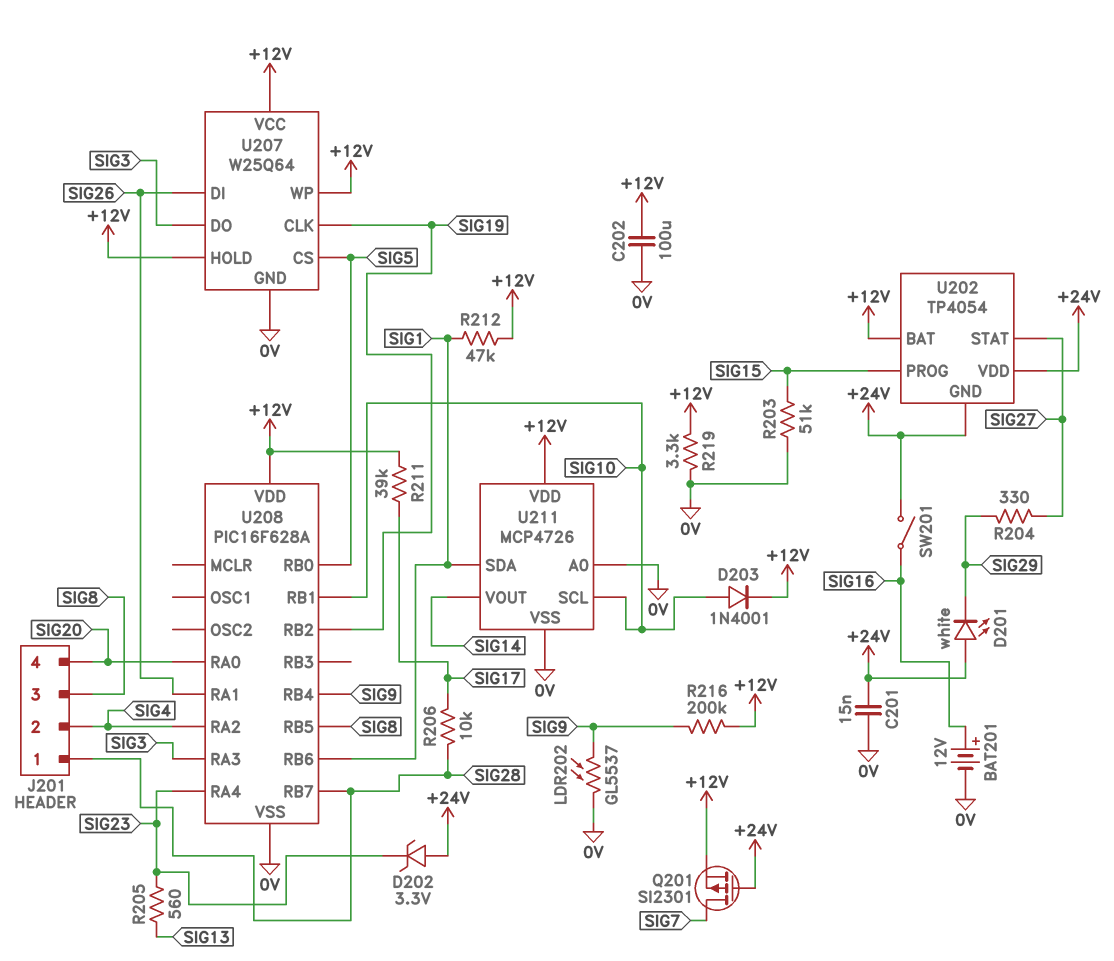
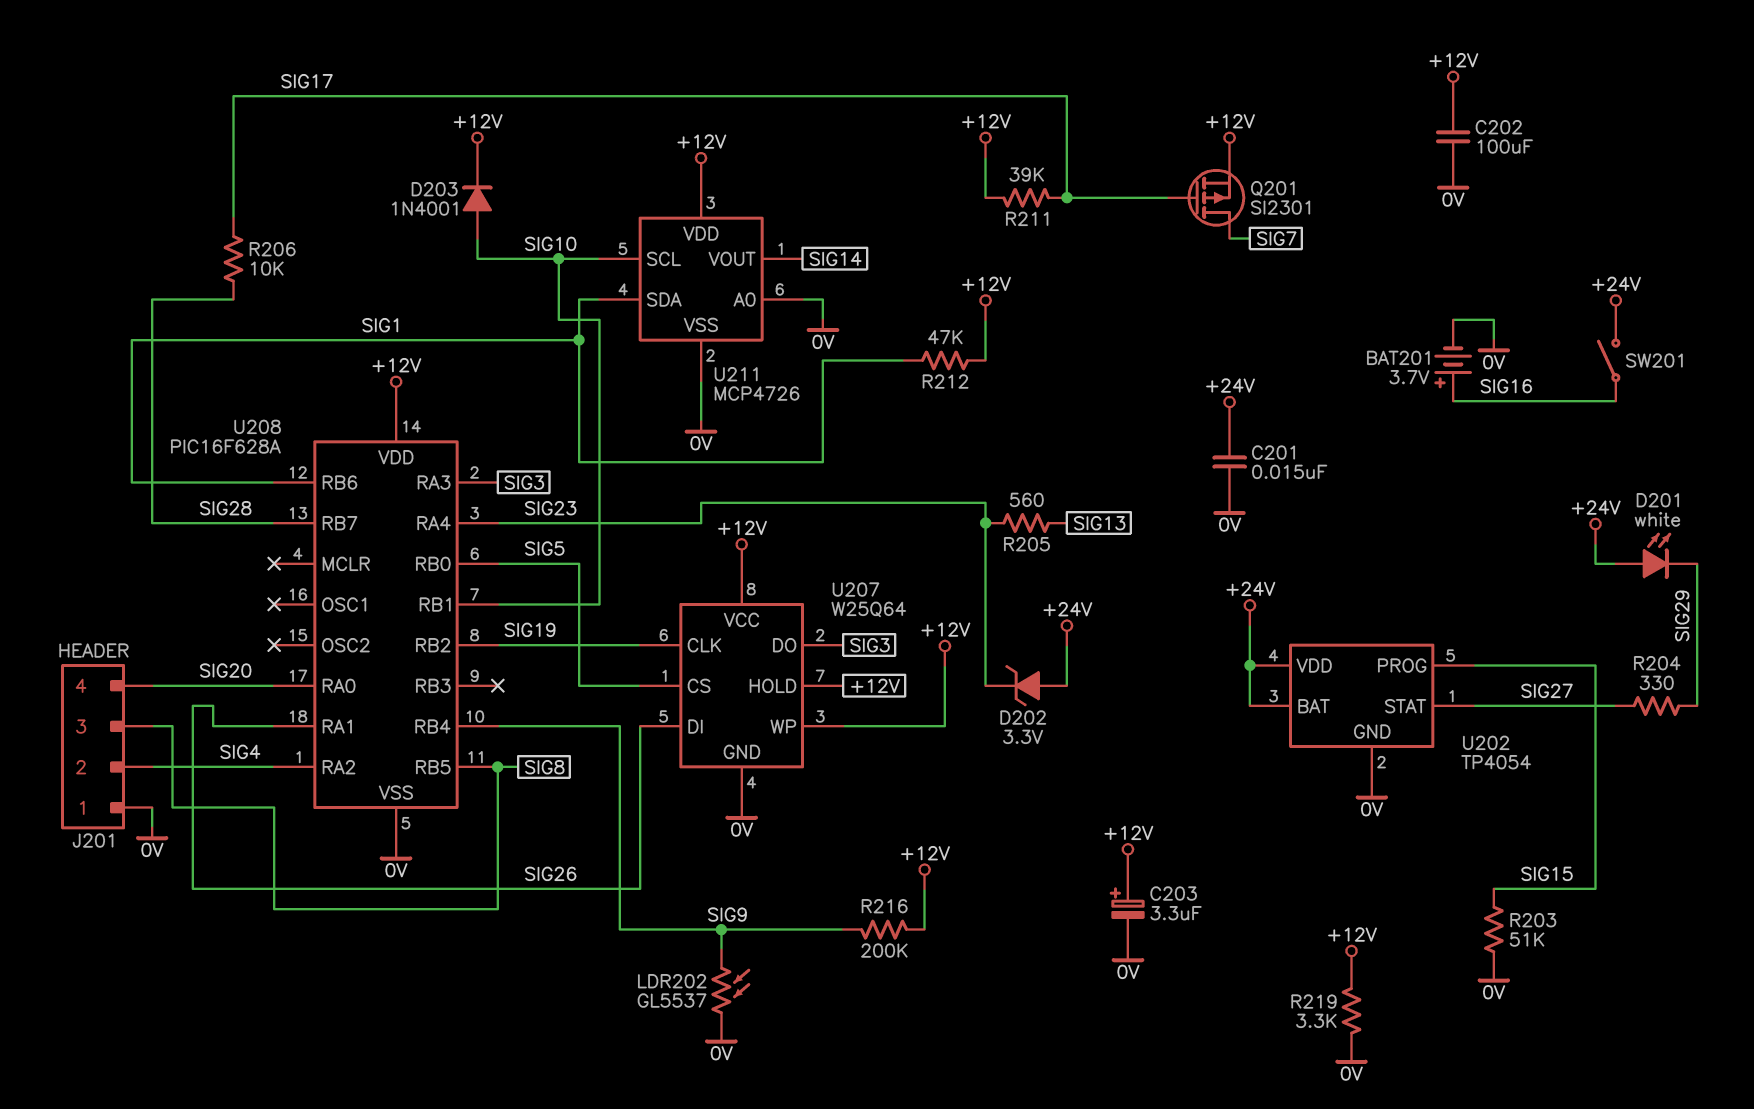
BAT201: 12V (plus SIG16, minus 0V) -> 3.7V (plus SIG16, minus 0V)
C203: none -> 3.3uF (plus +12V, minus 0V)
J201 pin 1: SIG28 -> 0V
Q201: PMOS SI2301 (G +24V, D SIG7, S +12V) -> PMOS SI2301 (G SIG17, D SIG7, S +12V)
U202 pin BAT: +12V -> +24V
U202 pin GND: +24V -> 0V

